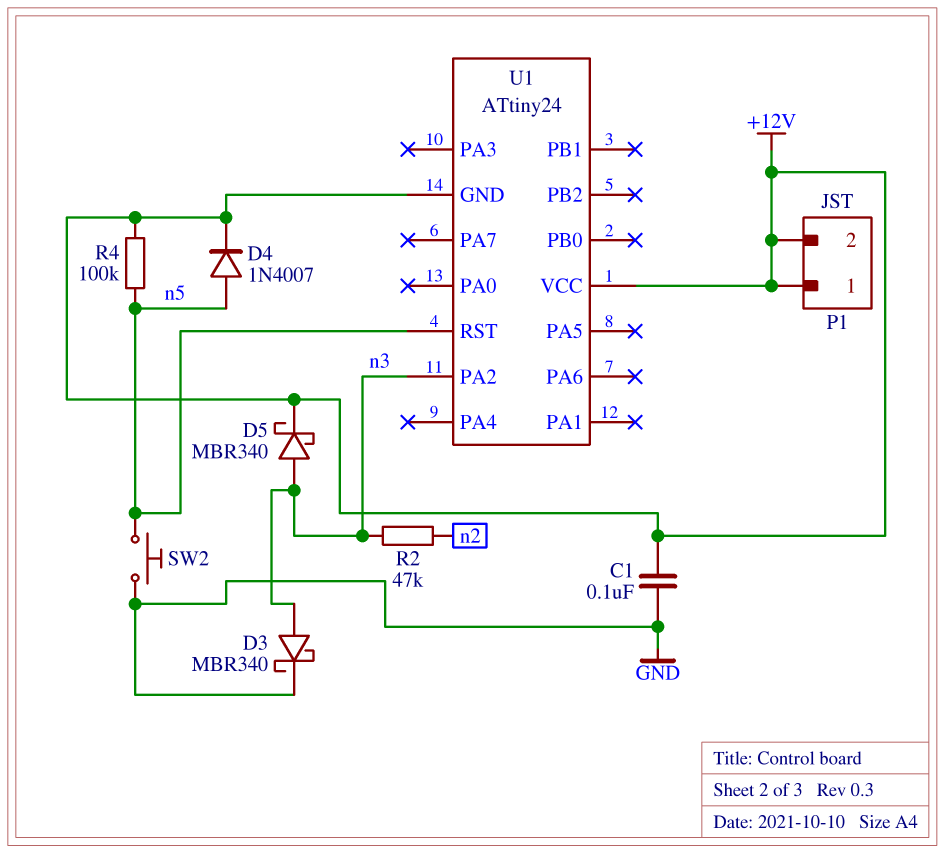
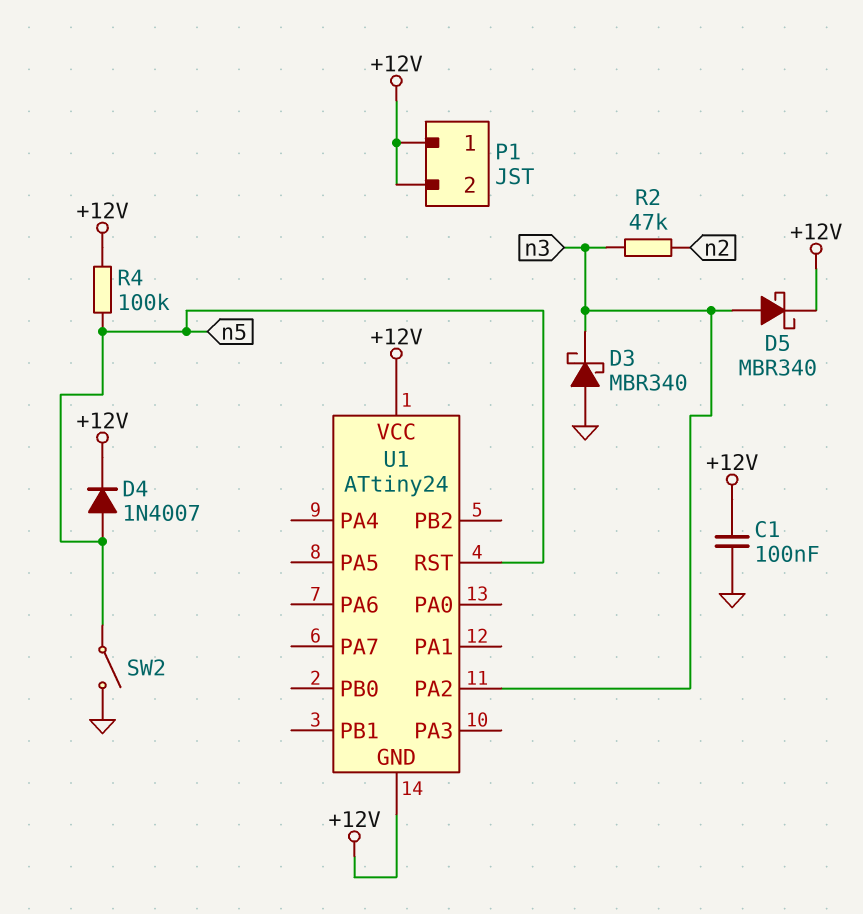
D3: schottky MBR340 (A n3, K GND) -> schottky MBR340 (A GND, K n3)
SW2: button (GND, n5) -> switch (GND, n5)

